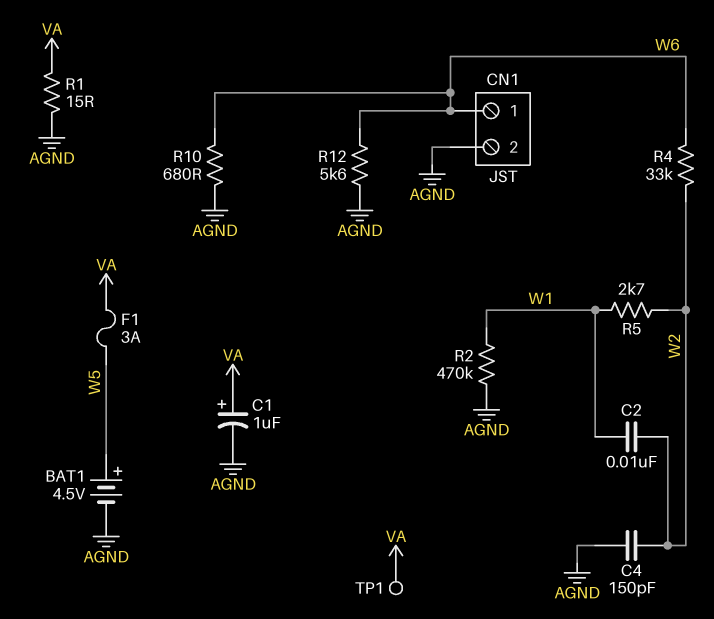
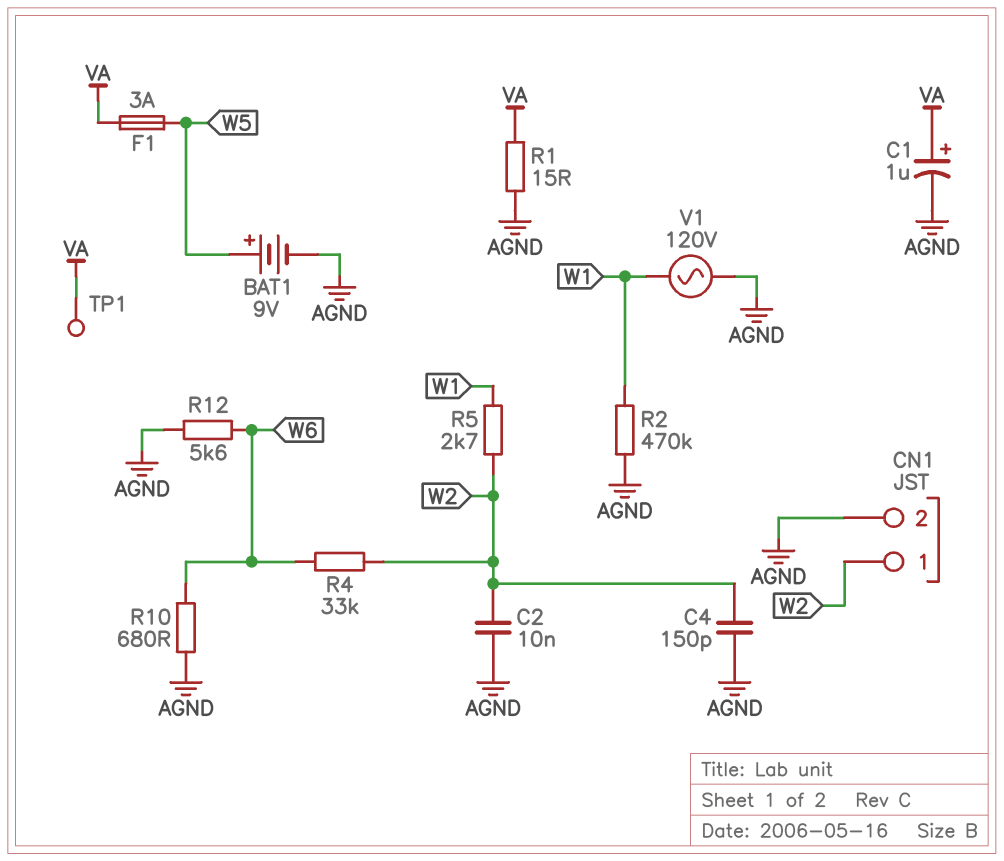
BAT1: 4.5V (plus W5, minus AGND) -> 9V (plus W5, minus AGND)
C2: 10nF (W1, W2) -> 10nF (AGND, W2)
CN1 pin 1: W6 -> W2
V1: none -> AC 120V (AGND, W1)

